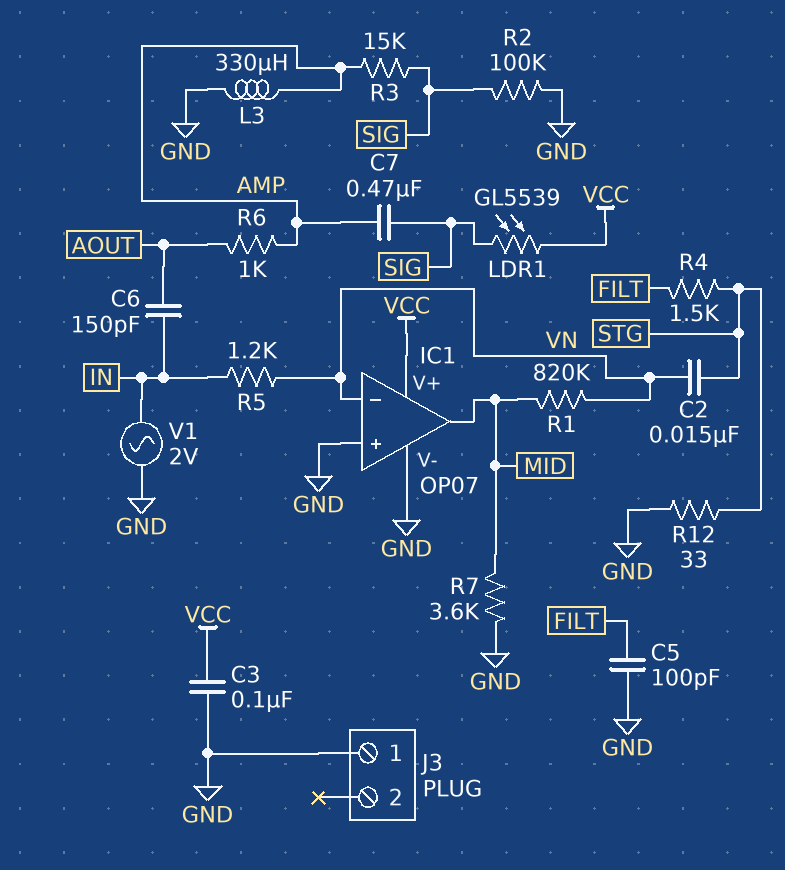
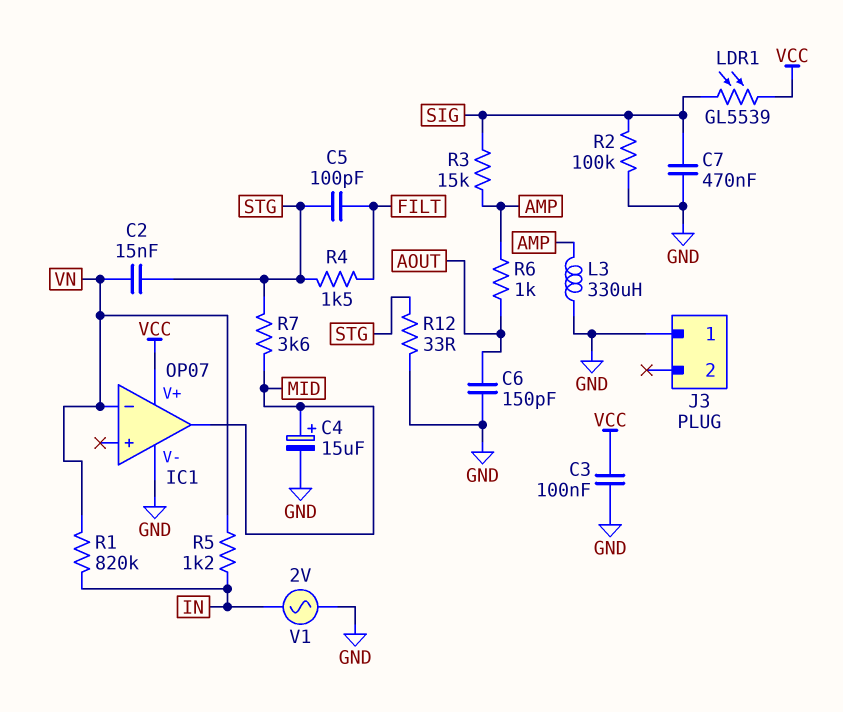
C4: none -> 15uF (plus MID, minus GND)
C5: 100pF (FILT, GND) -> 100pF (FILT, STG)
C6: 150pF (AOUT, IN) -> 150pF (AOUT, GND)
C7: 470nF (AMP, SIG) -> 470nF (GND, SIG)
IC1 pin in+: GND -> none
R1: 820k (MID, VN) -> 820k (IN, VN)
R7: 3.6k (GND, MID) -> 3.6k (MID, STG)

